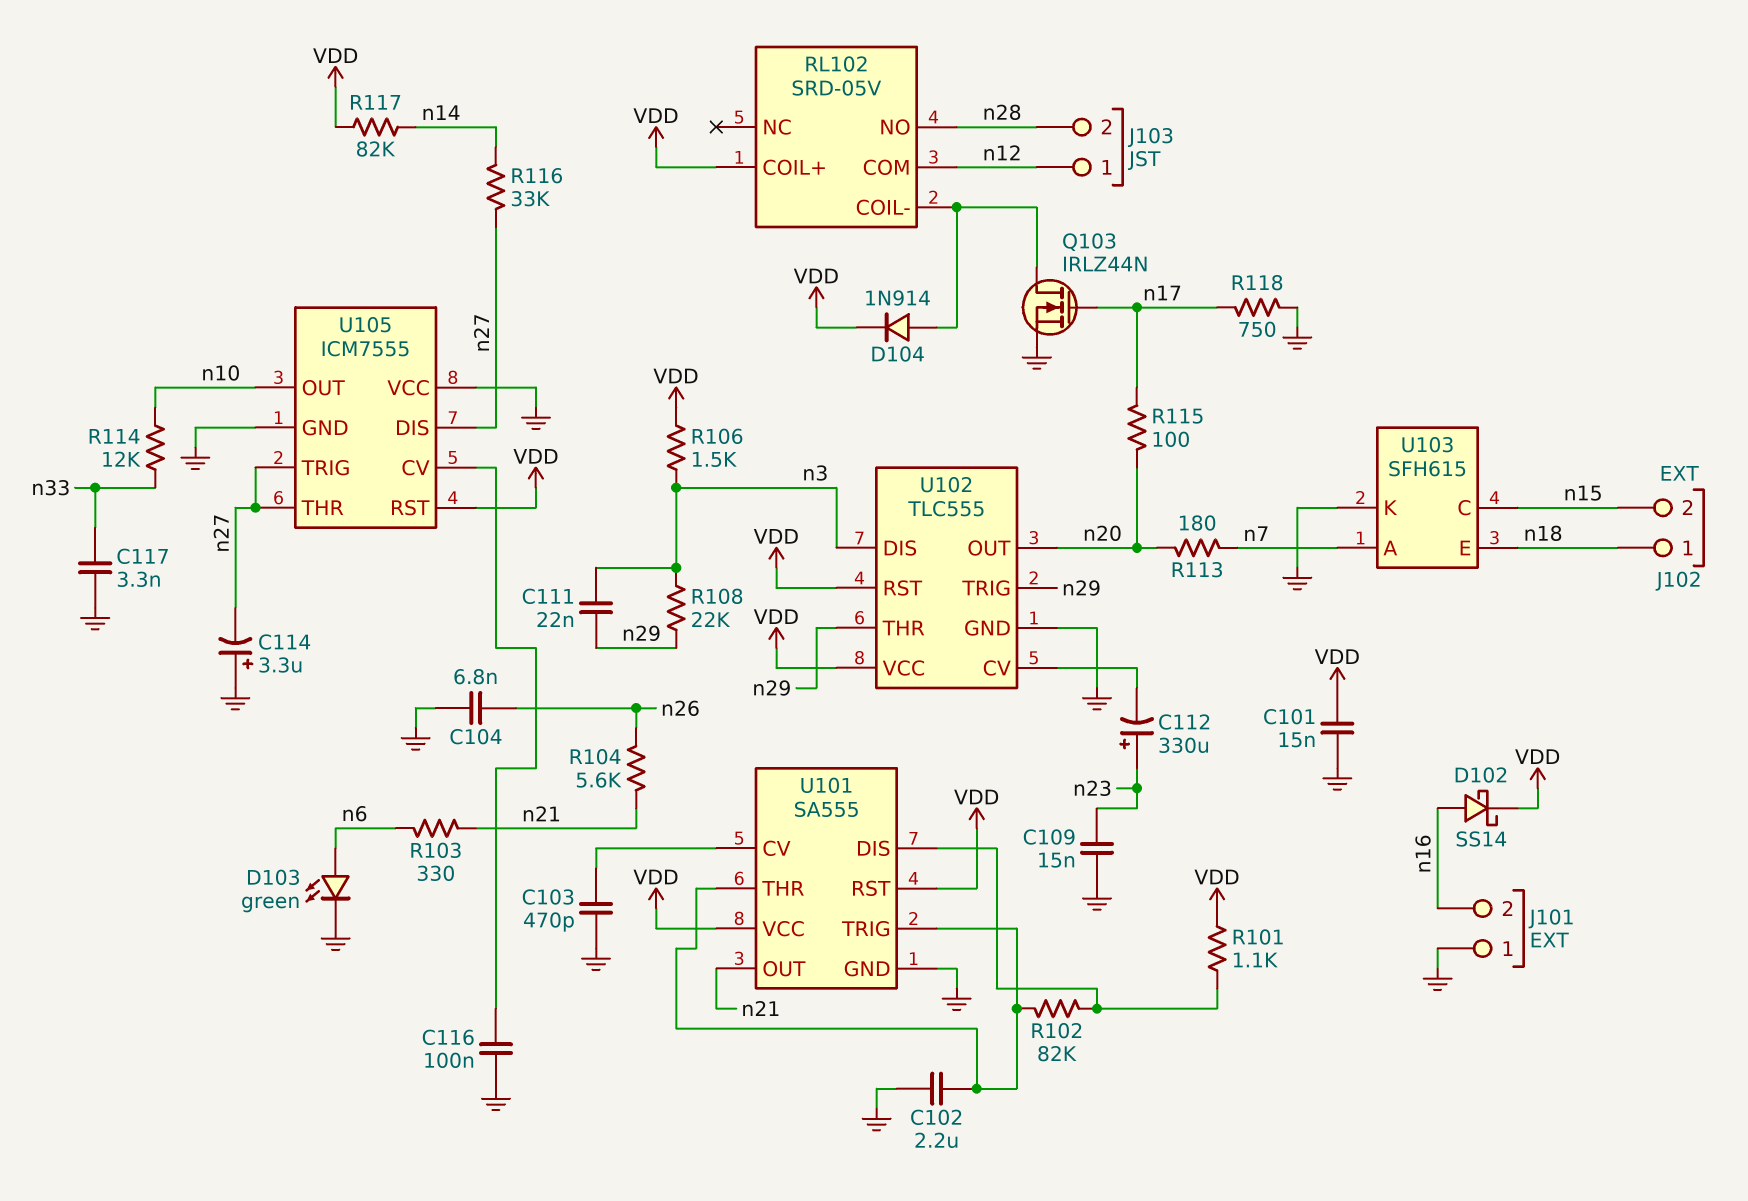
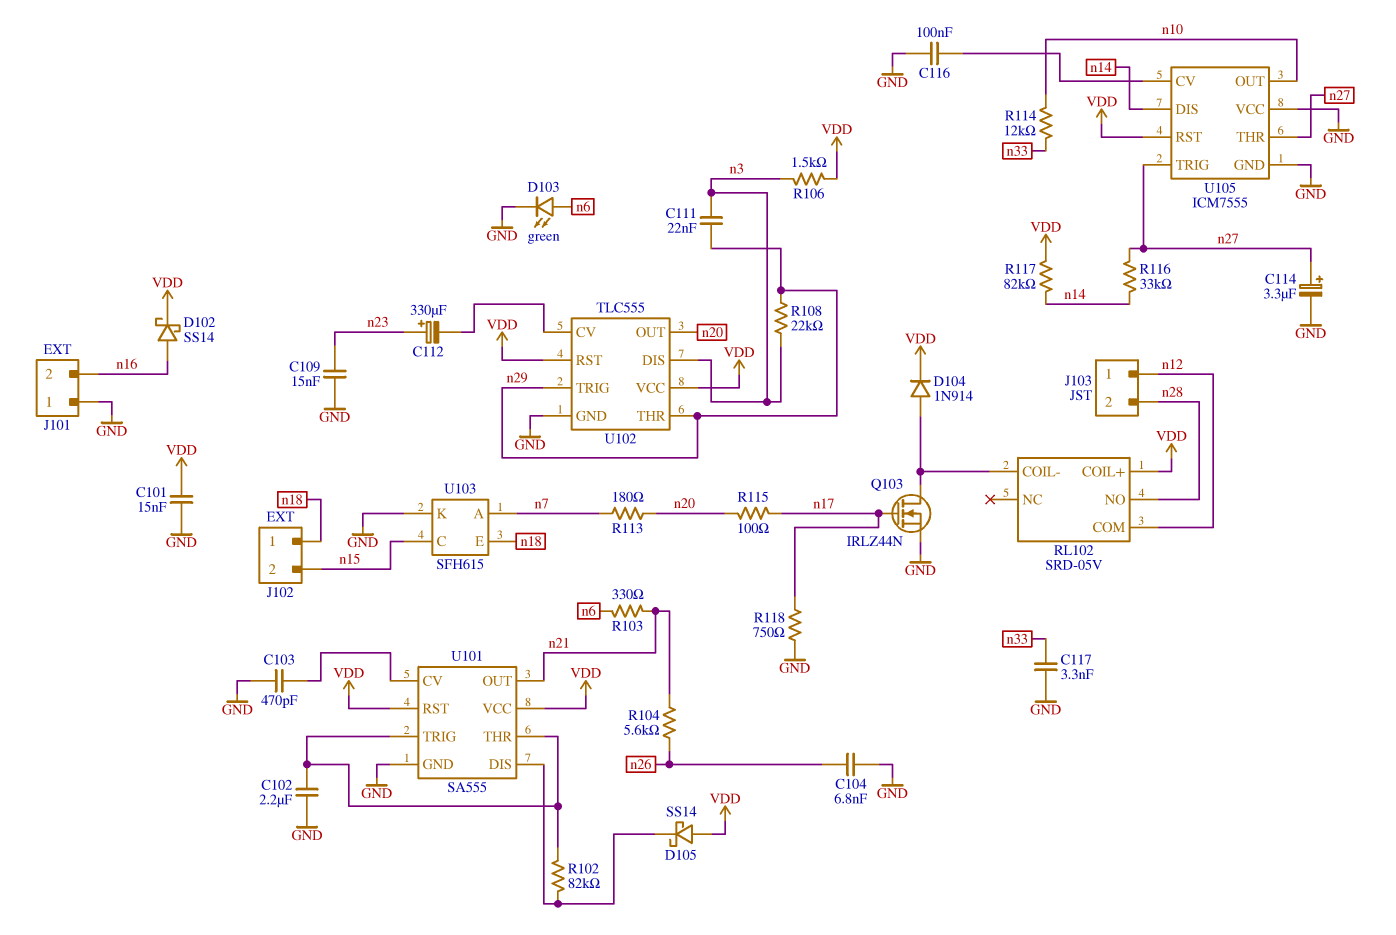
C114: 3.3uF (plus GND, minus n27) -> 3.3uF (plus n27, minus GND)
D105: none -> schottky SS14 (A VDD, K U101/DIS)
R101: 1.1k (U101/DIS, VDD) -> none
U105 pin DIS: n27 -> n14

